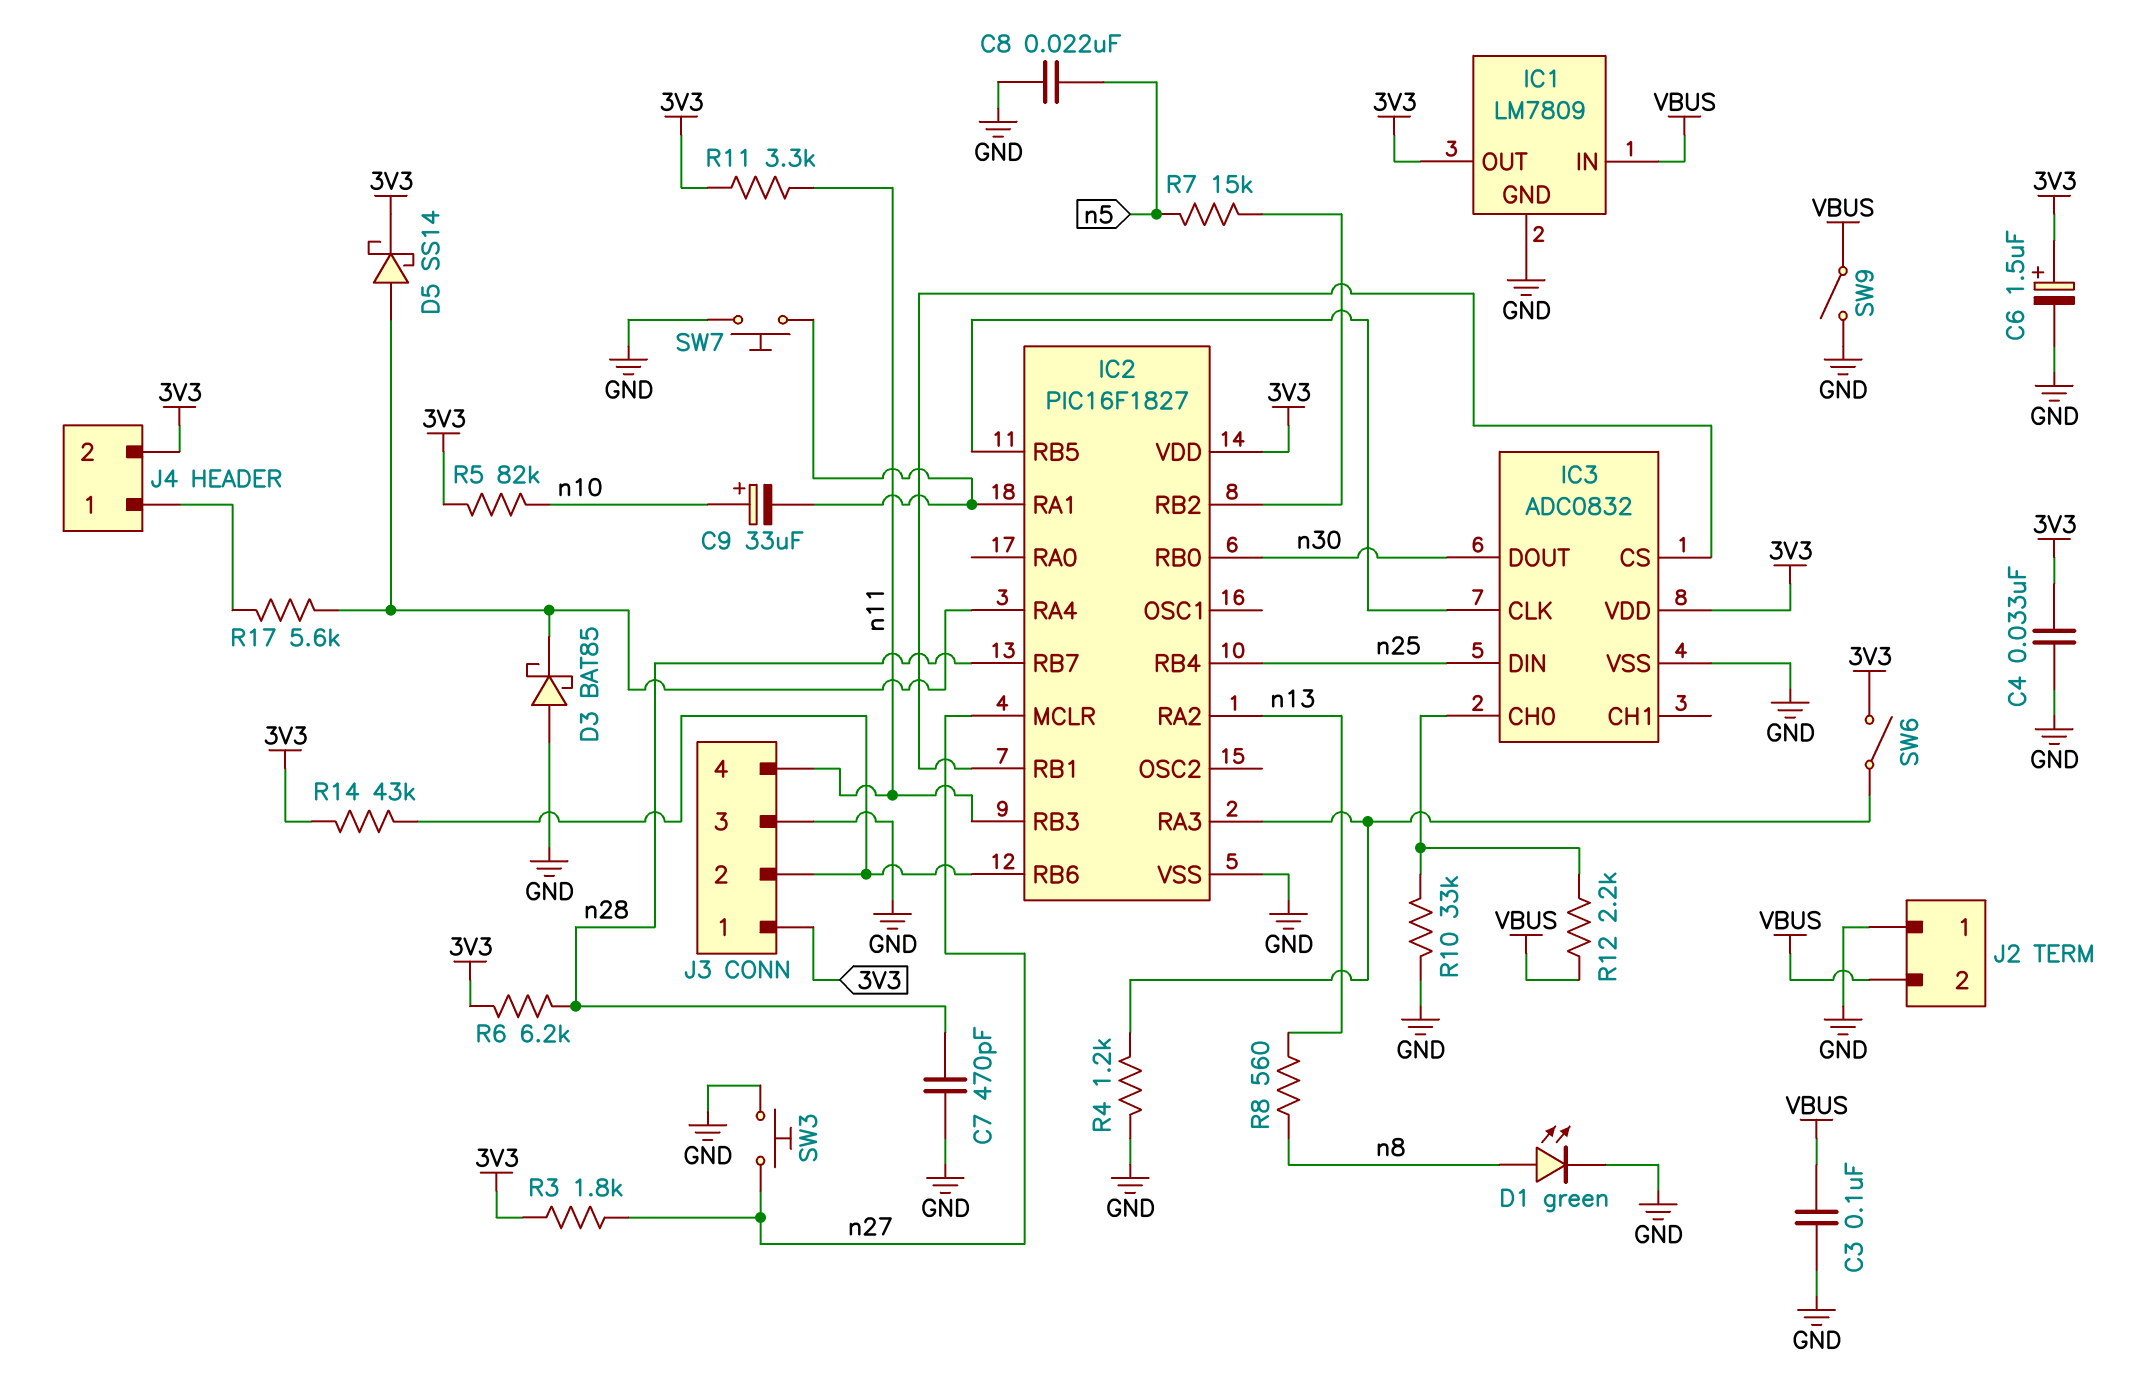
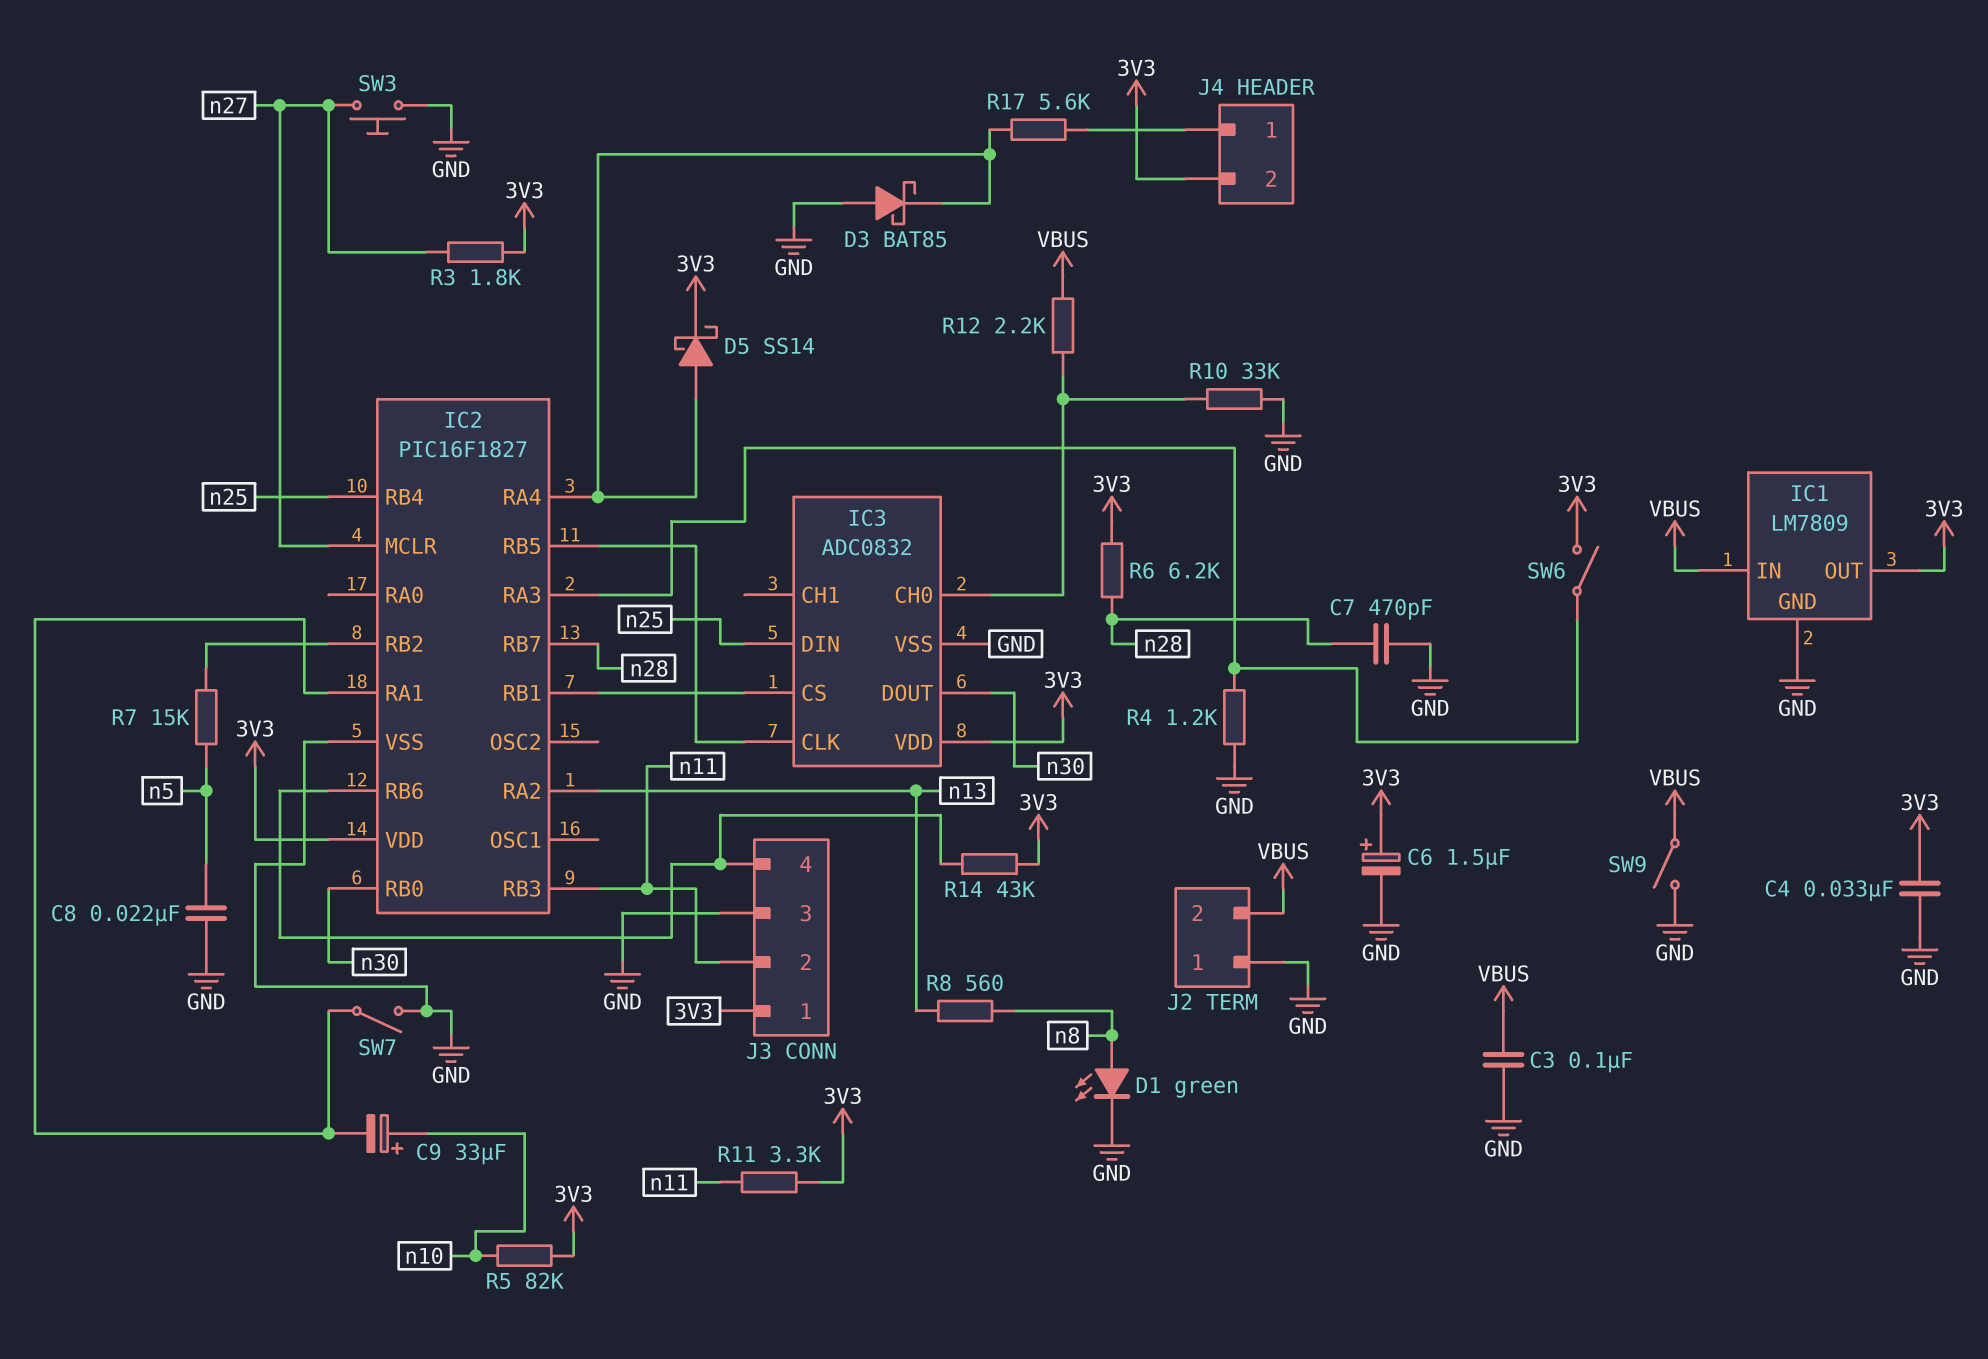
J3 pin 2: IC2/RB6 -> n11
J3 pin 4: n11 -> IC2/RB6
SW7: button (GND, IC2/RA1) -> switch (GND, IC2/RA1)

